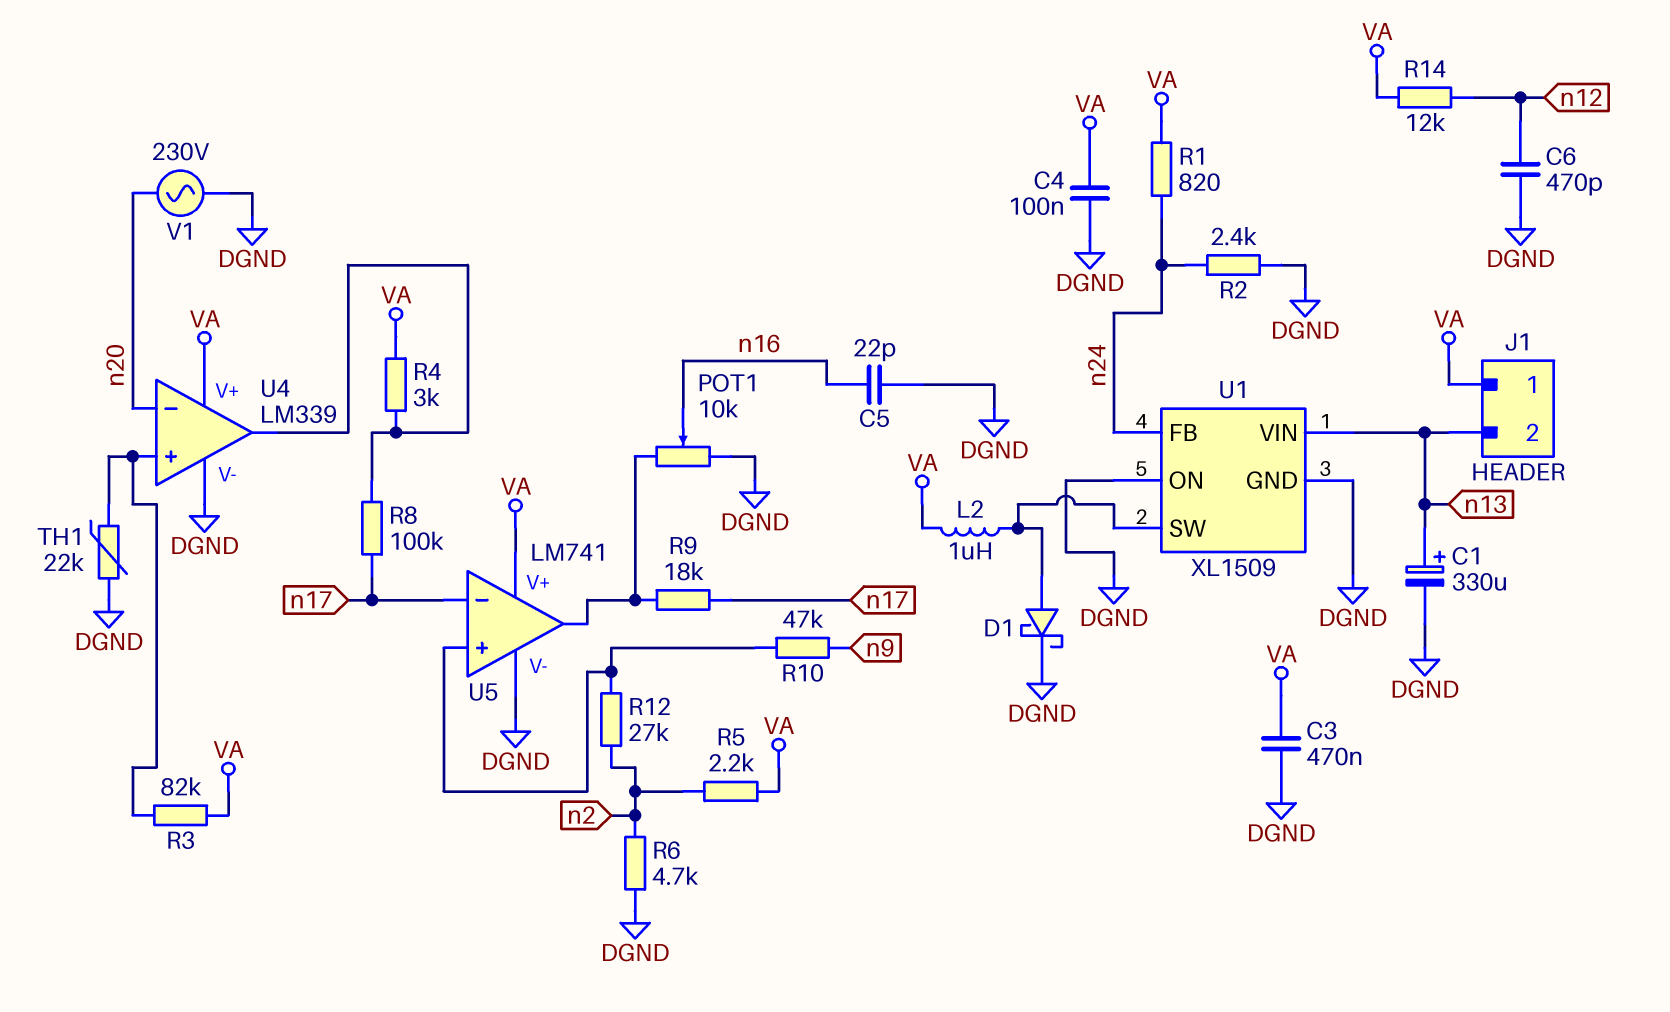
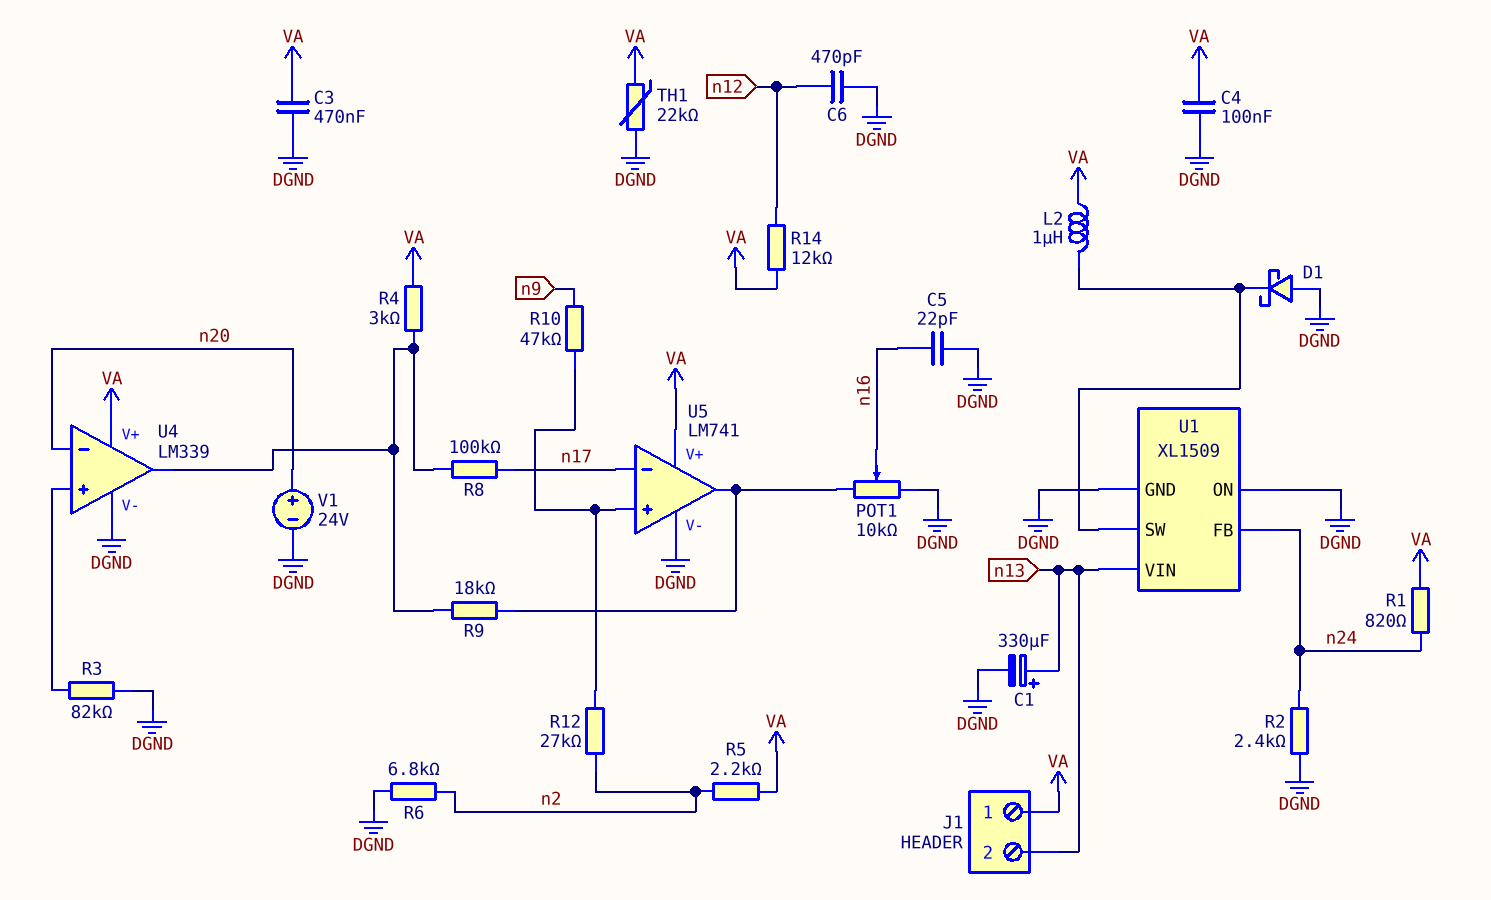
D1: schottky (A U1/SW, K DGND) -> schottky (A DGND, K U1/SW)
R3: 82k (U4/in+, VA) -> 82k (DGND, U4/in+)
R6: 4.7k (DGND, n2) -> 6.8k (DGND, n2)
R9: 18k (U5/out, n17) -> 18k (U4/out, U5/out)
TH1: 22k (DGND, U4/in+) -> 22k (DGND, VA)
V1: AC 230V (DGND, n20) -> 24V (plus n20, minus DGND)

